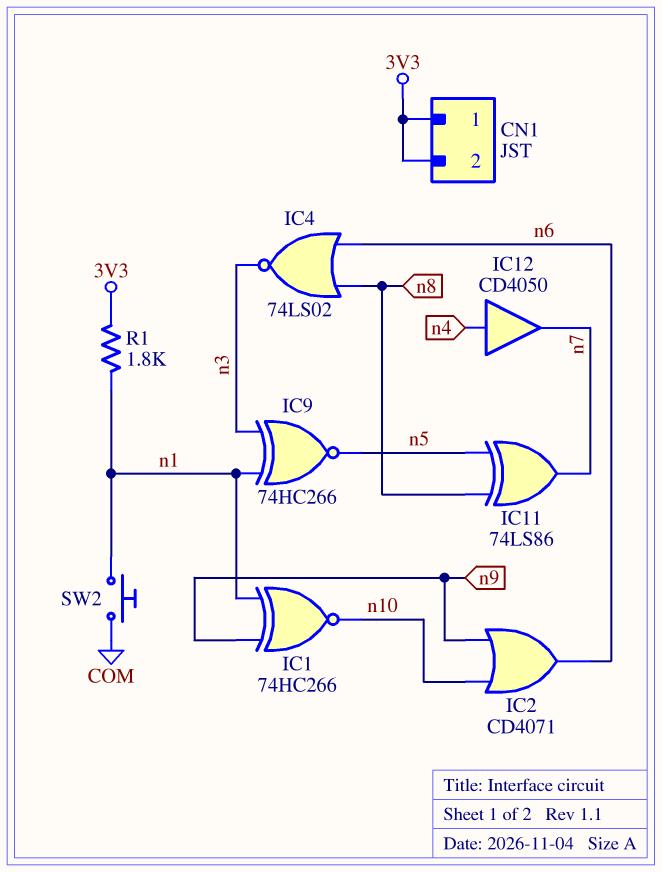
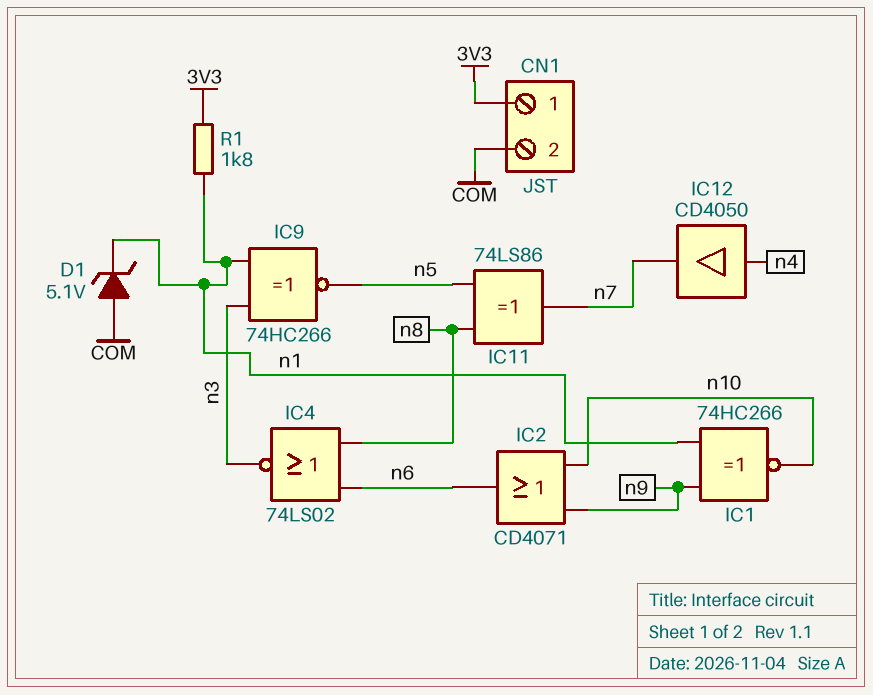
CN1 pin 2: 3V3 -> COM
D1: none -> zener 5.1V (A COM, K n1)
SW2: button (COM, n1) -> none

